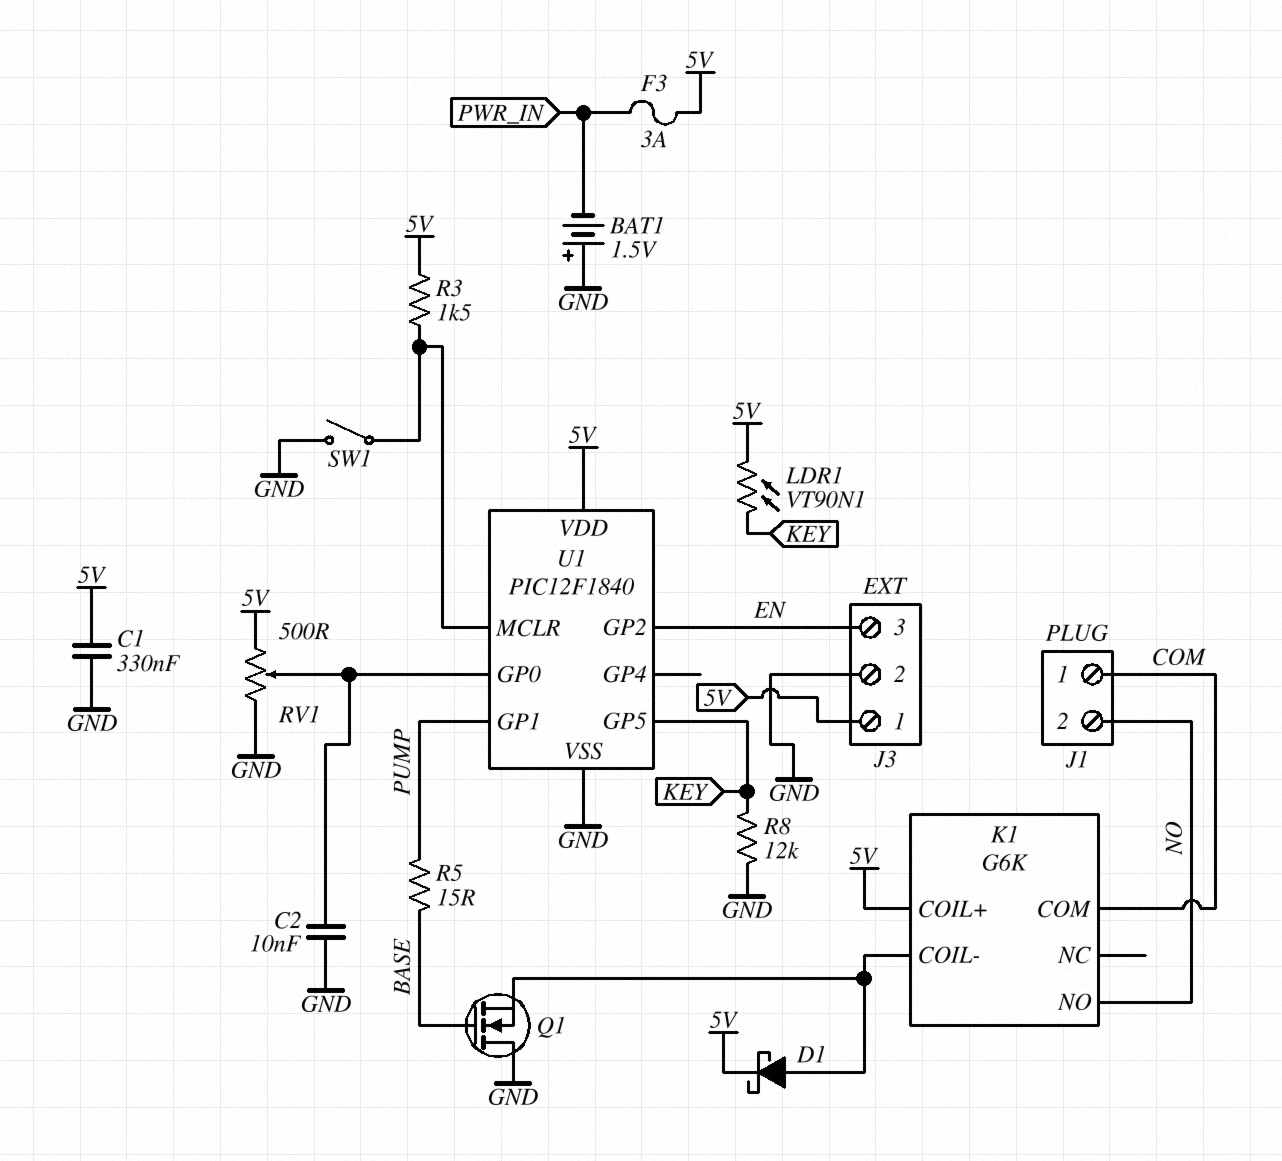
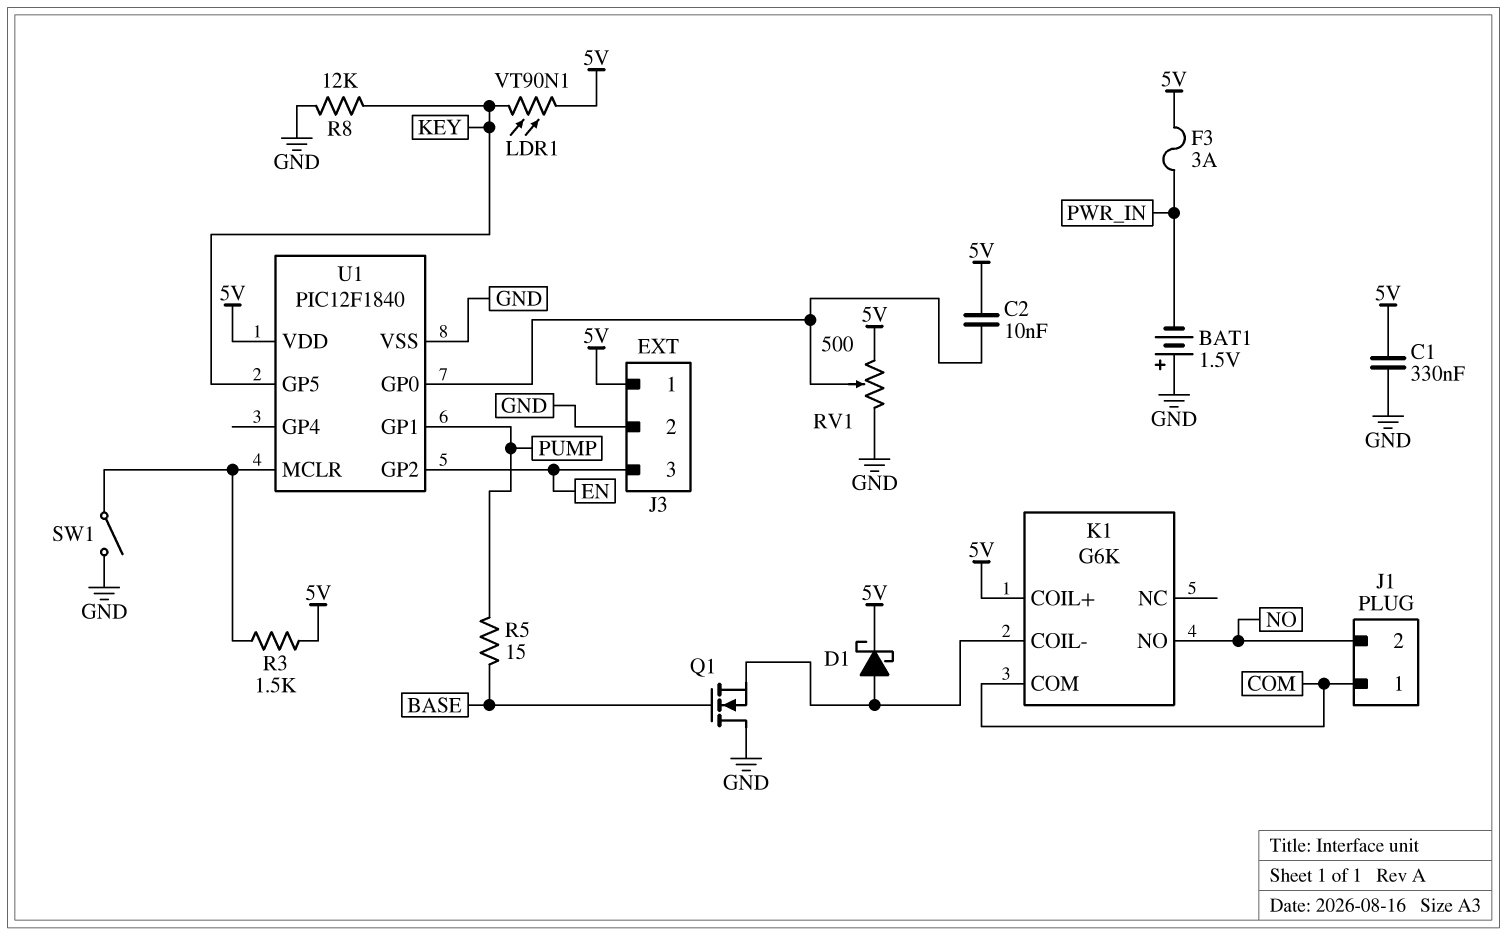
C2: 10nF (GND, U1/GP0) -> 10nF (5V, U1/GP0)

